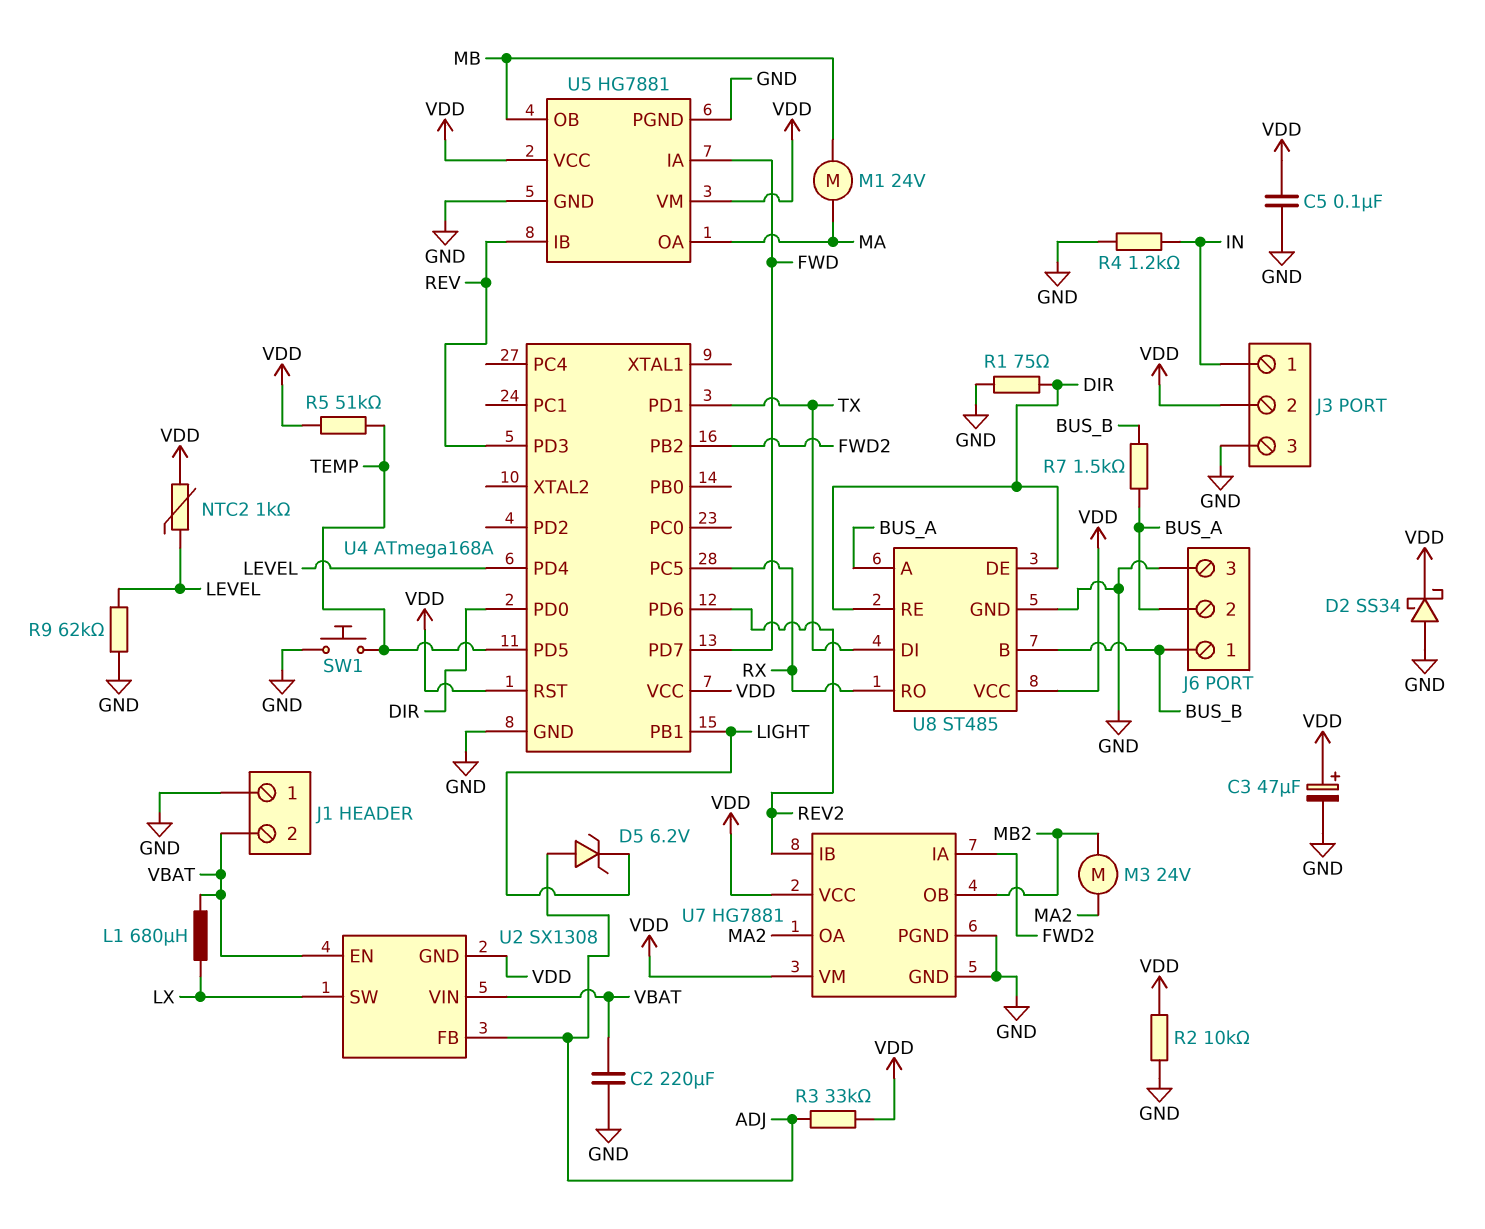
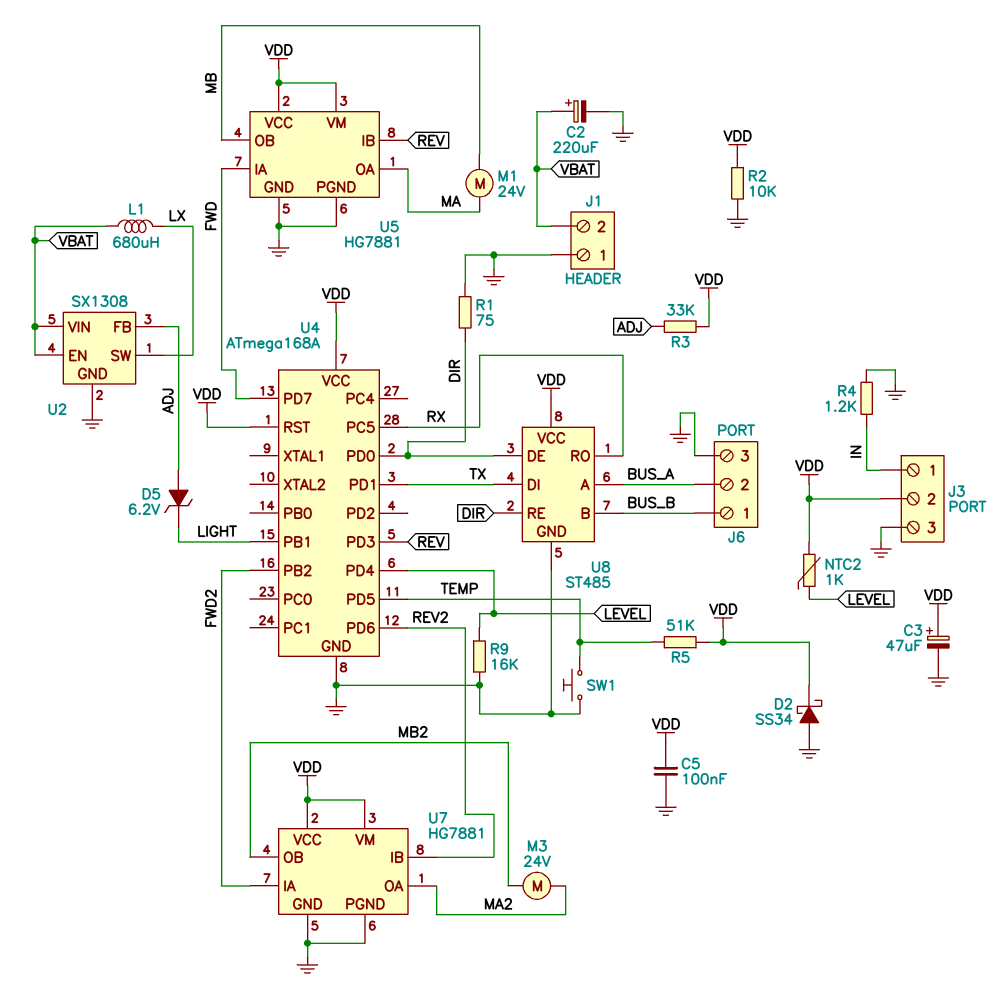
C2: 220uF (GND, VBAT) -> 220uF (plus VBAT, minus GND)
R7: 1.5k (BUS_A, BUS_B) -> none
R9: 62k (GND, LEVEL) -> 16k (GND, LEVEL)
U2 pin GND: VDD -> GND

